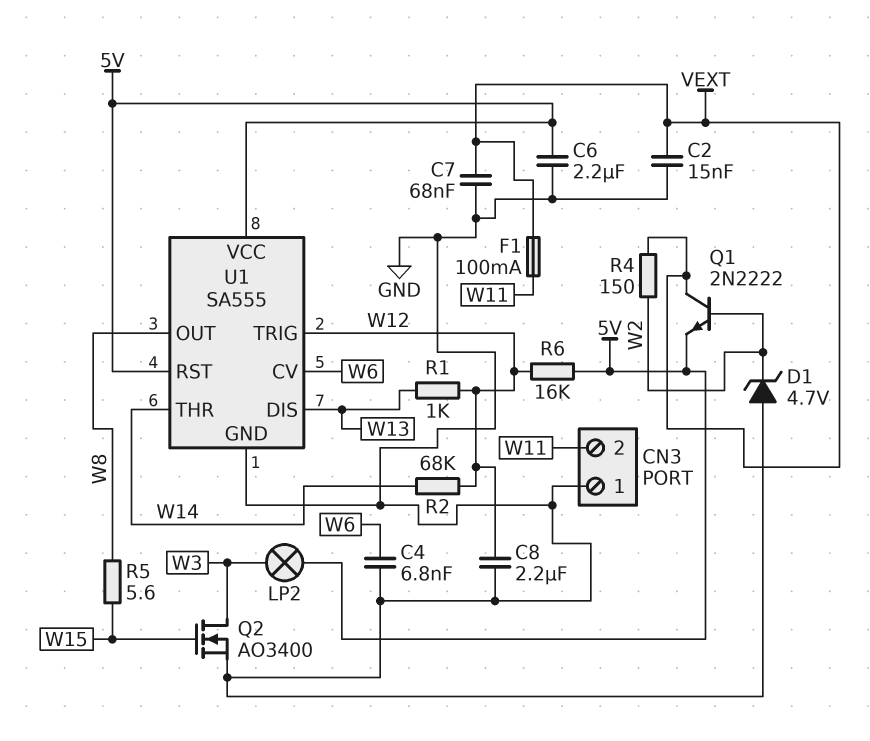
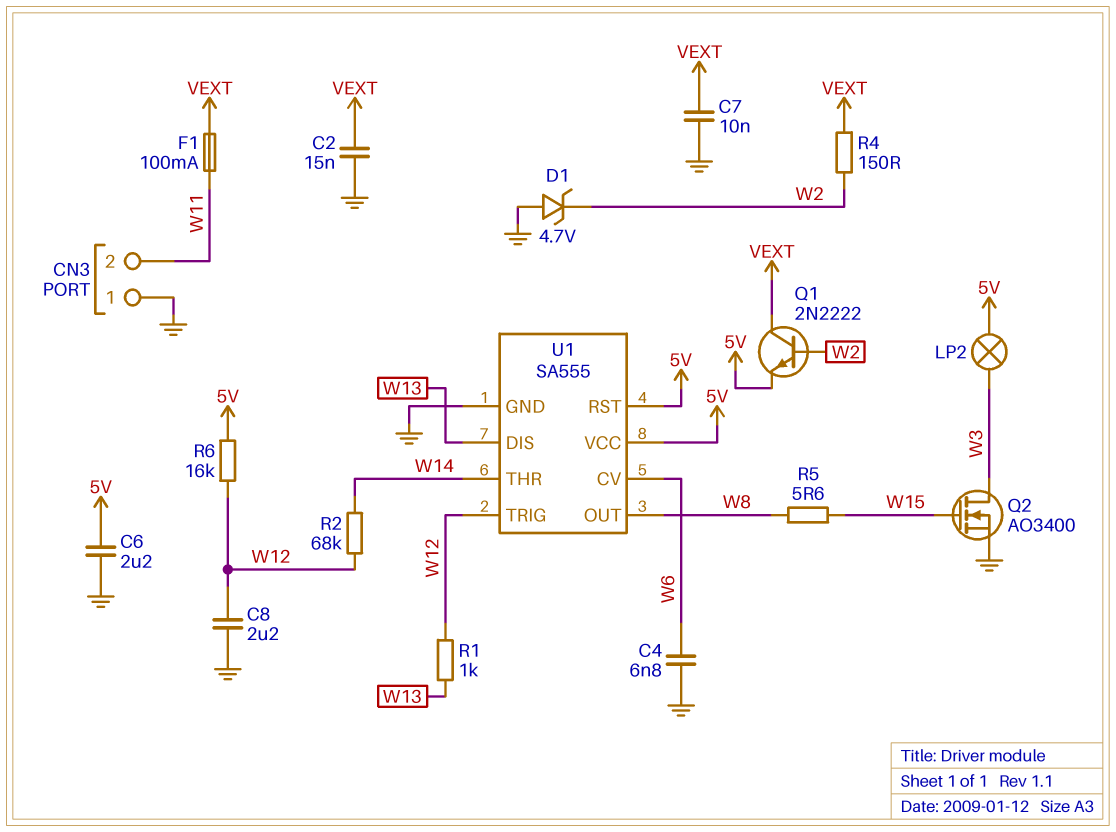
C7: 68nF (GND, VEXT) -> 10nF (GND, VEXT)

